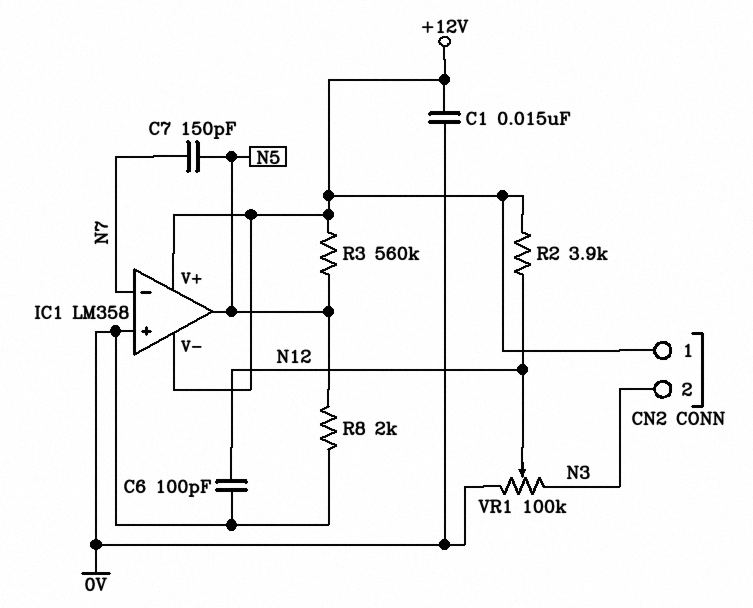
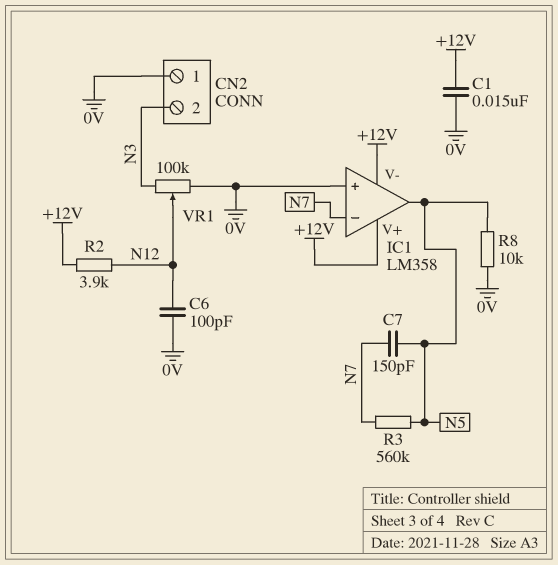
CN2 pin 1: +12V -> 0V
R3: 560k (+12V, N5) -> 560k (N5, N7)
R8: 2k (0V, N5) -> 10k (0V, N5)

